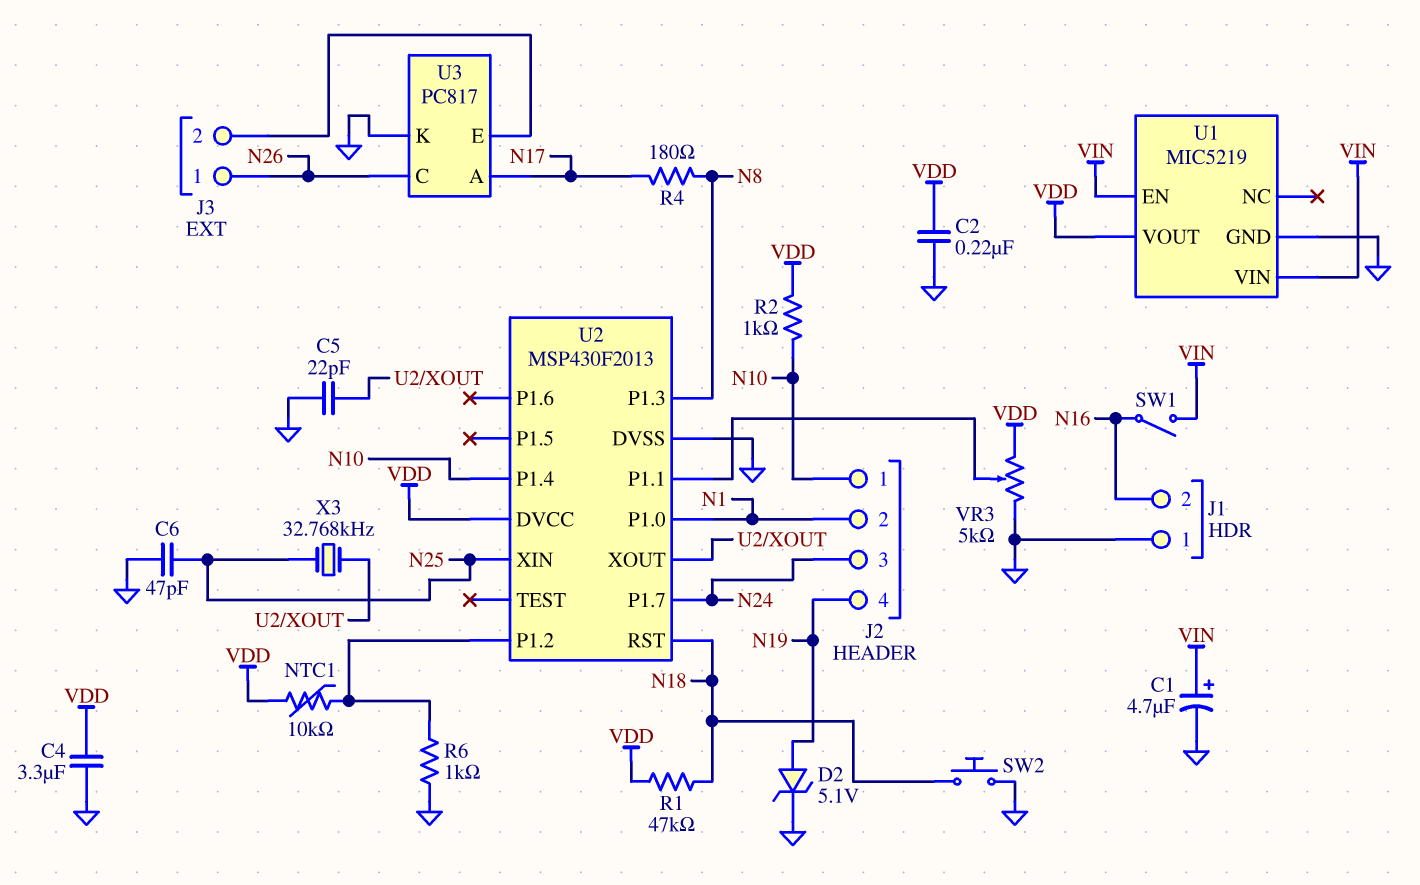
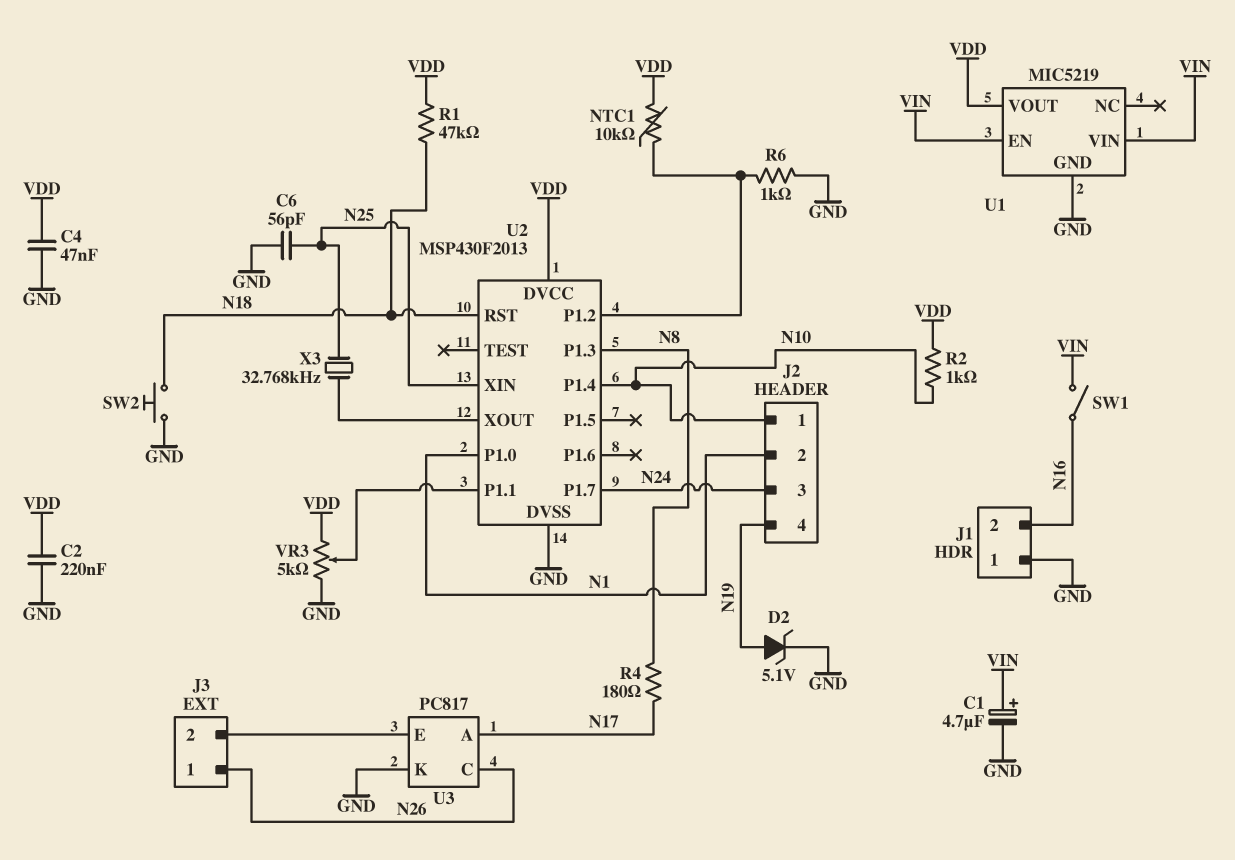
C4: 3.3uF (GND, VDD) -> 47nF (GND, VDD)
C5: 22pF (GND, U2/XOUT) -> none
C6: 47pF (GND, N25) -> 56pF (GND, N25)

